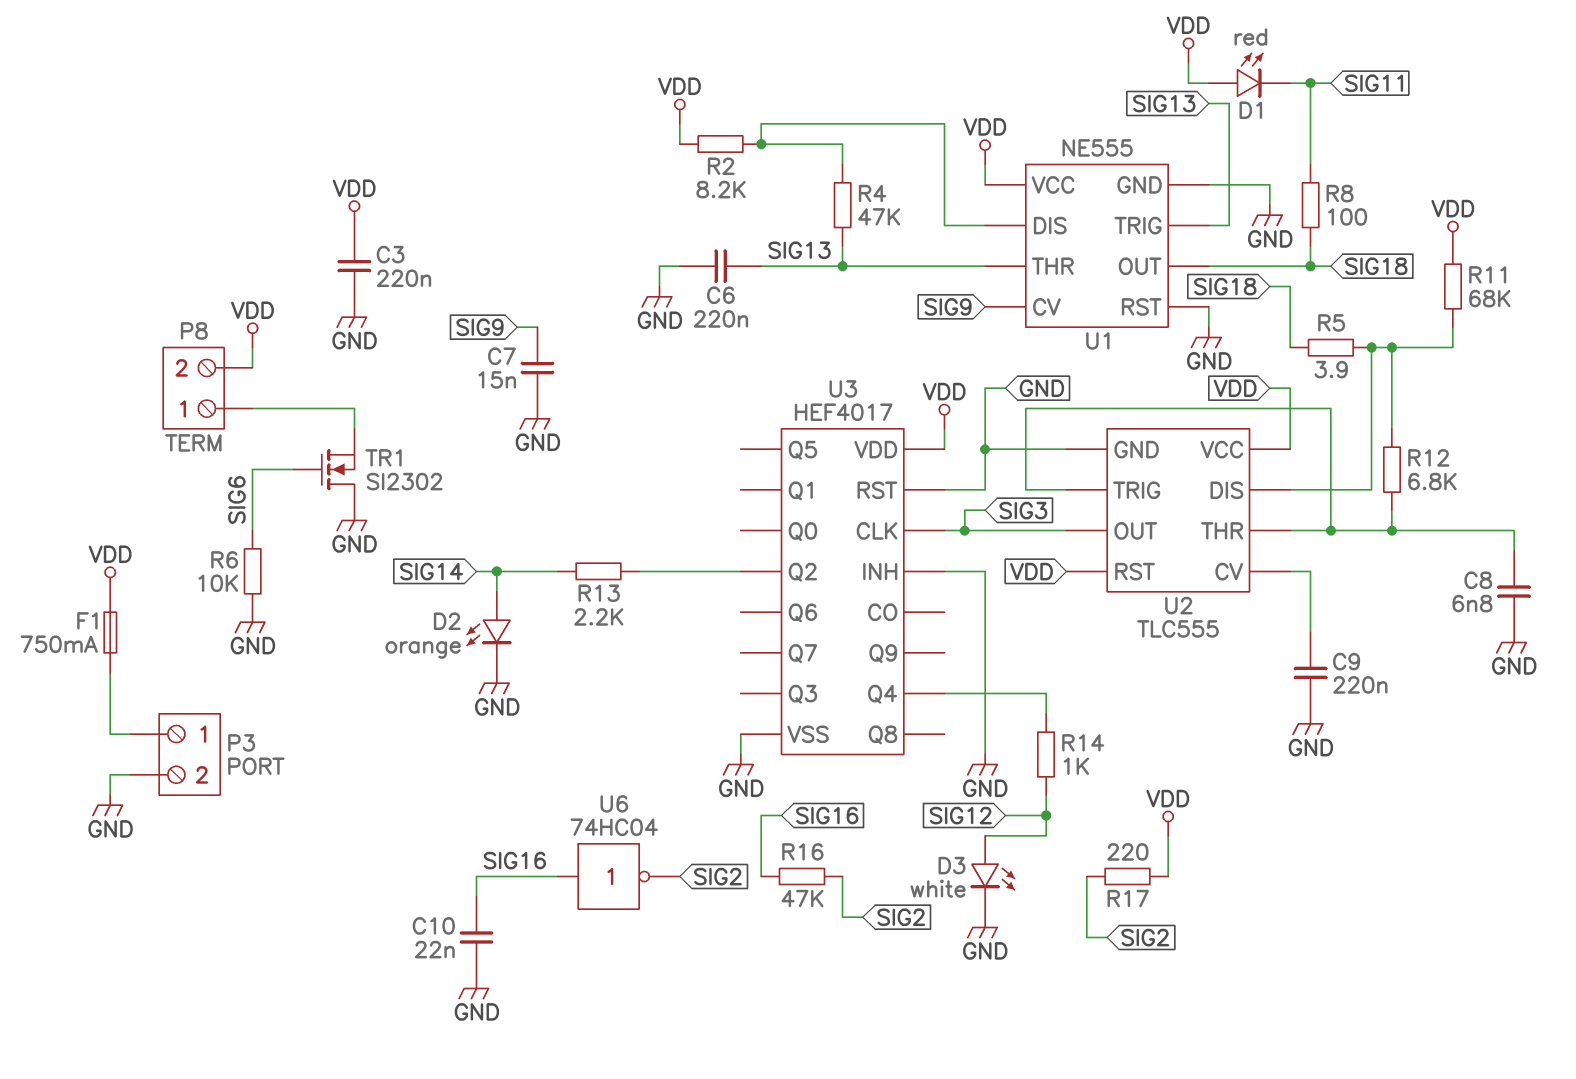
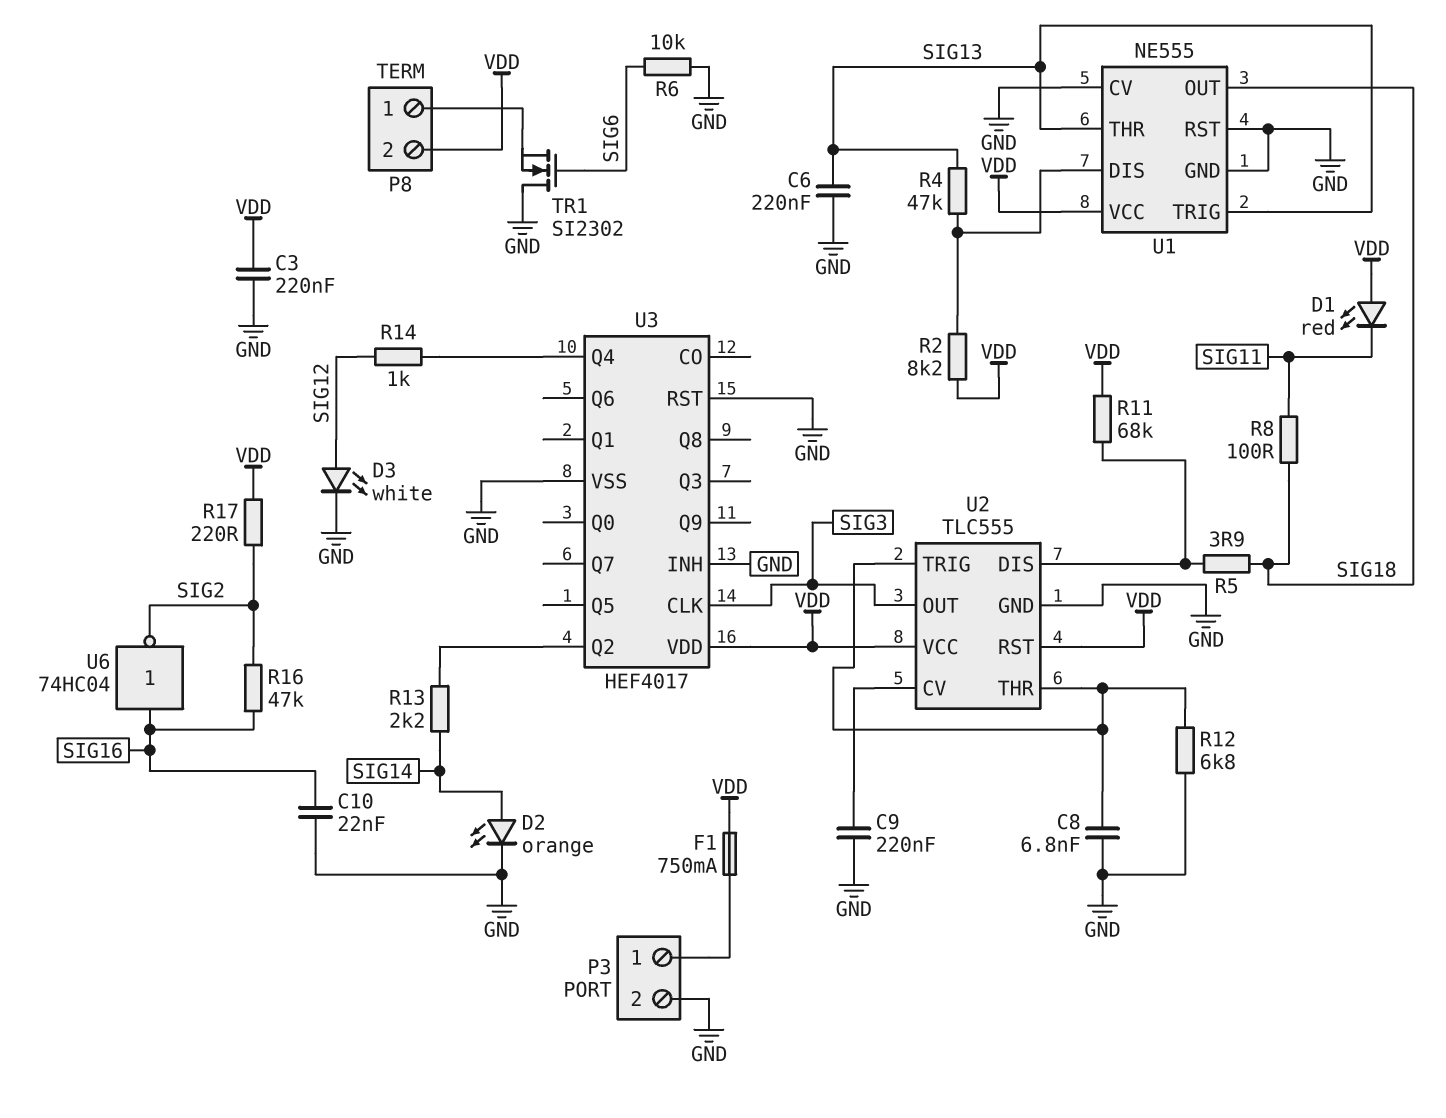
C7: 15nF (GND, SIG9) -> none
R12: 6.8k (U2/DIS, U2/THR) -> 6.8k (GND, U2/THR)
U1 pin CV: SIG9 -> GND

